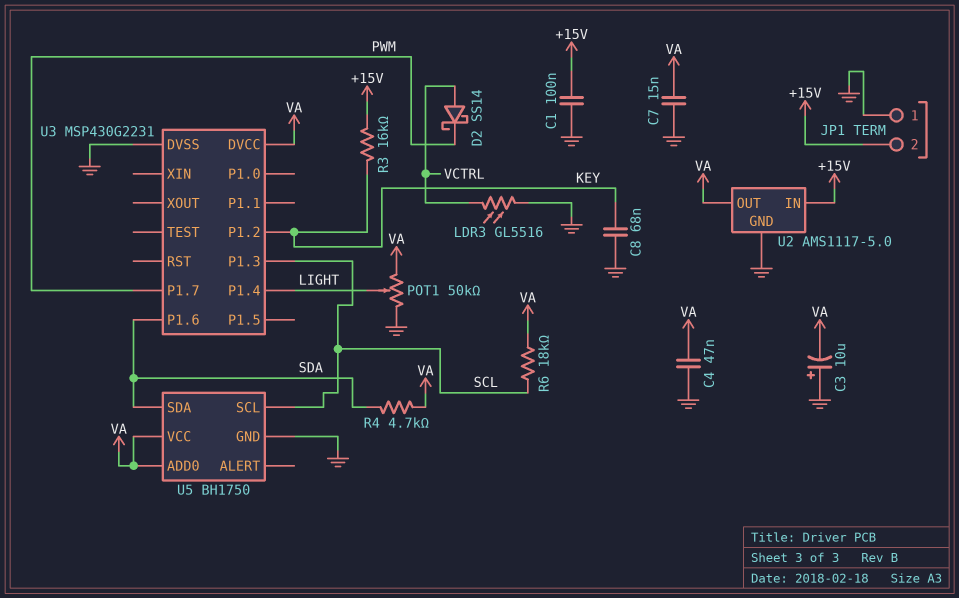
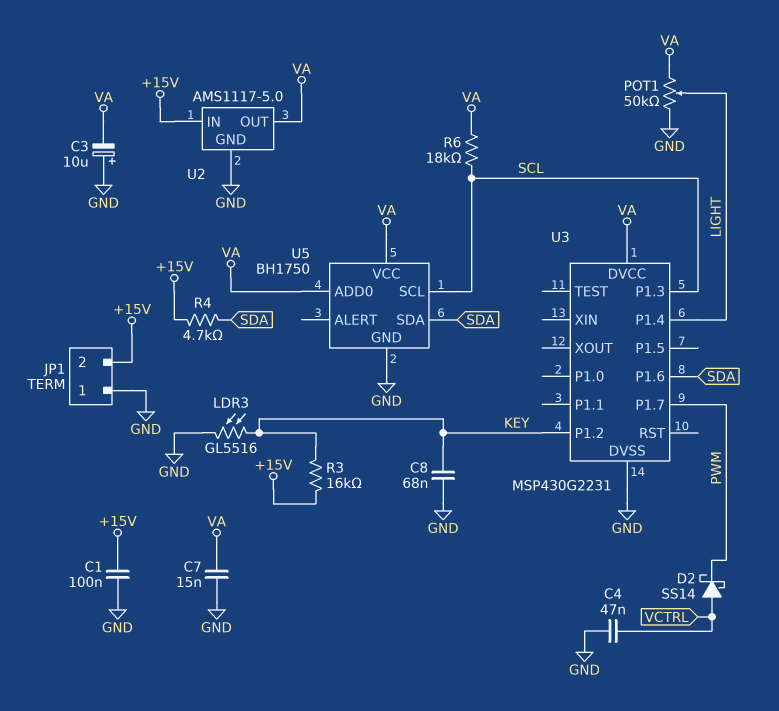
C4: 47nF (GND, VA) -> 47nF (GND, VCTRL)
LDR3: GL5516 (GND, VCTRL) -> GL5516 (GND, KEY)
R4: 4.7k (SDA, VA) -> 4.7k (+15V, SDA)

